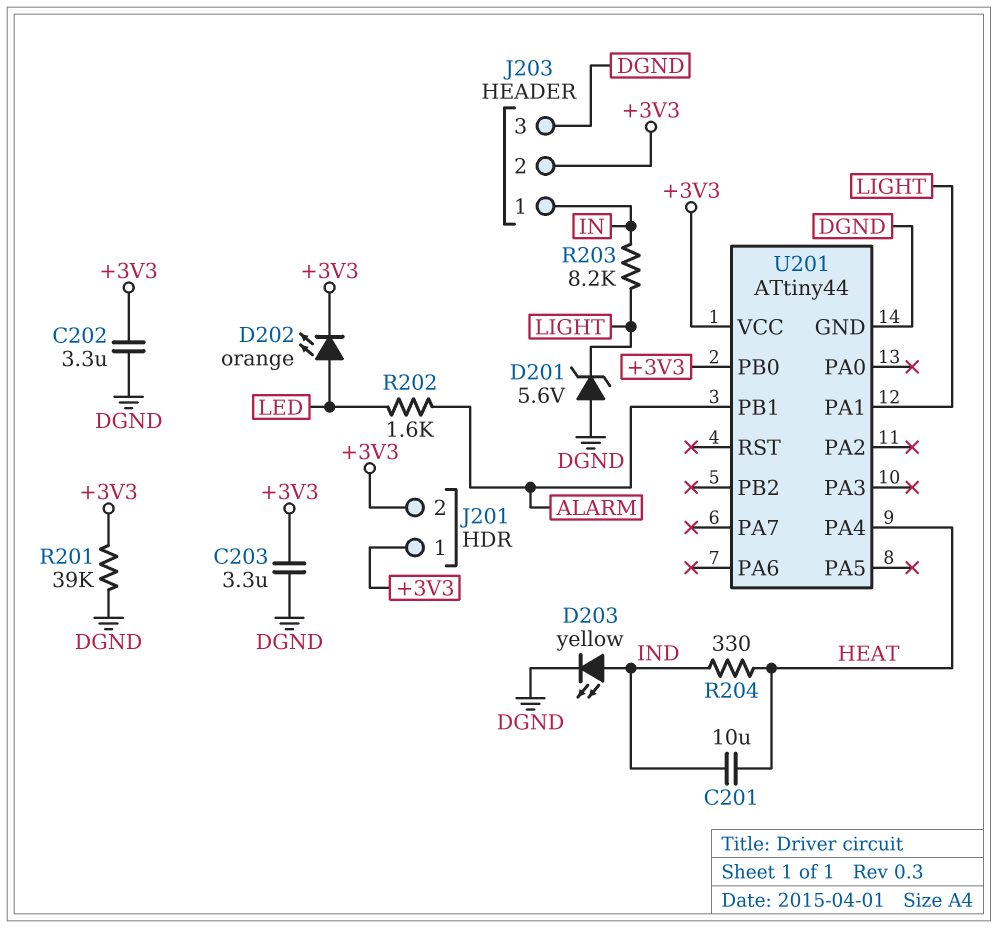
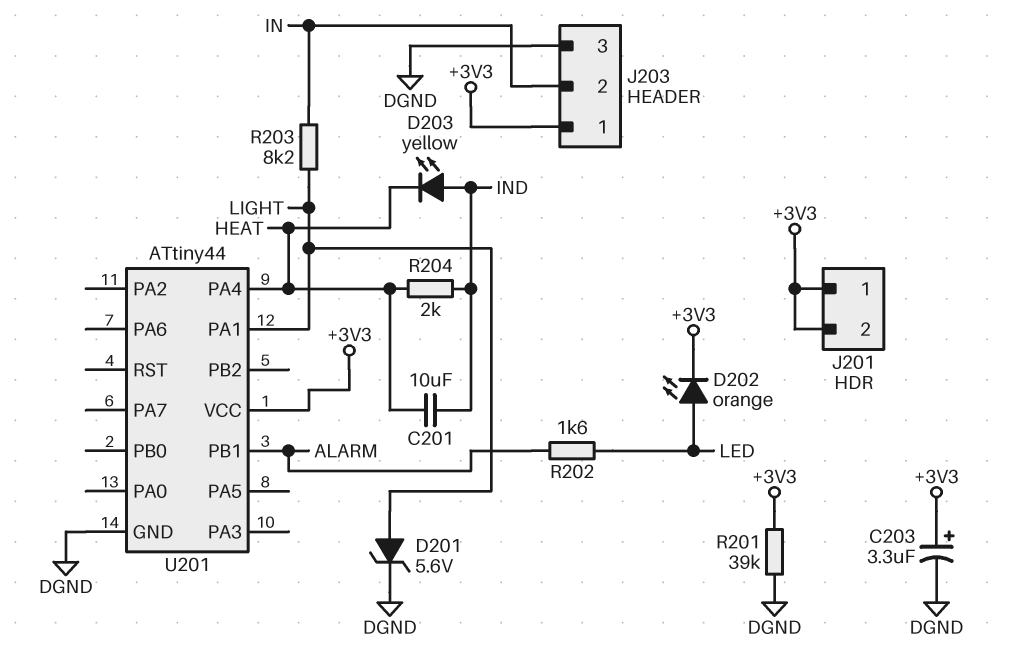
C202: 3.3uF (+3V3, DGND) -> none
C203: 3.3uF (+3V3, DGND) -> 3.3uF (plus +3V3, minus DGND)
D201: zener 5.6V (A DGND, K LIGHT) -> zener 5.6V (A LIGHT, K DGND)
D203: LED yellow (A IND, K DGND) -> LED yellow (A IND, K HEAT)
J203 pin 1: IN -> +3V3
J203 pin 2: +3V3 -> IN
R204: 330 (HEAT, IND) -> 2k (HEAT, IND)
U201 pin PB0: +3V3 -> none

